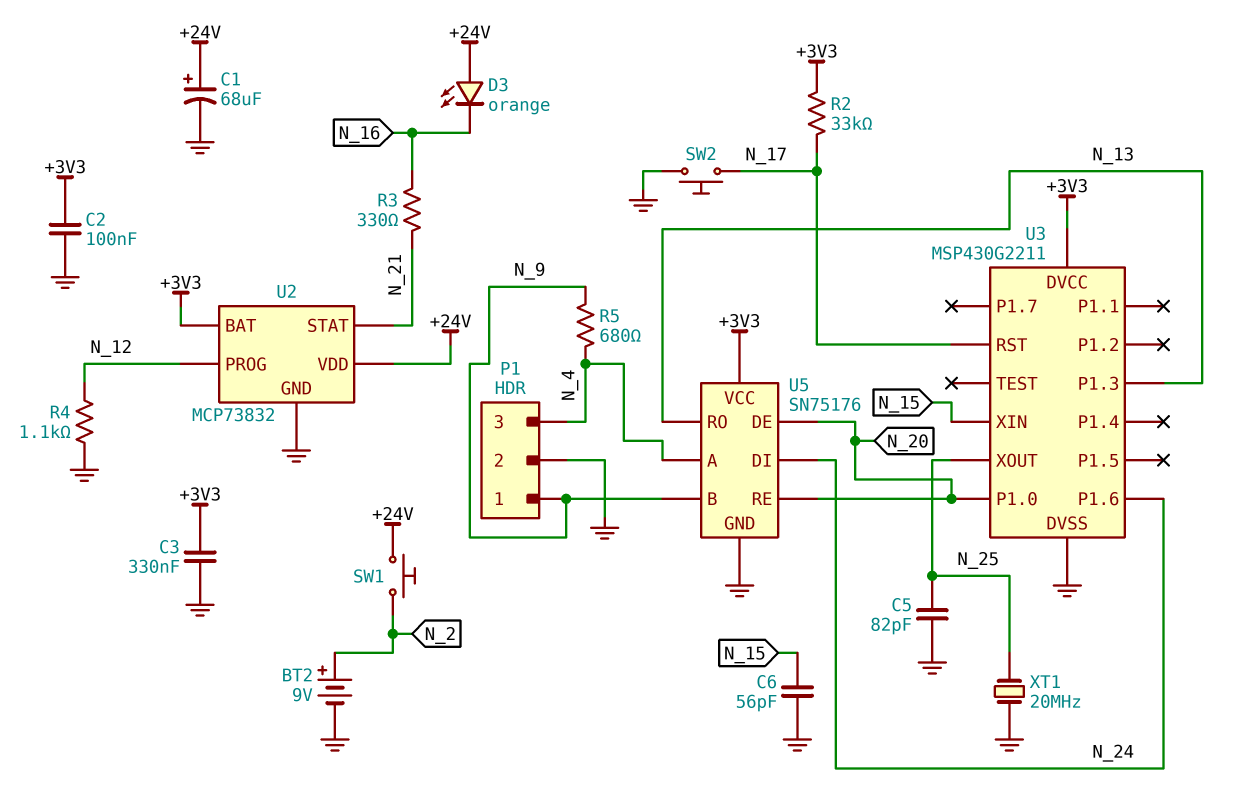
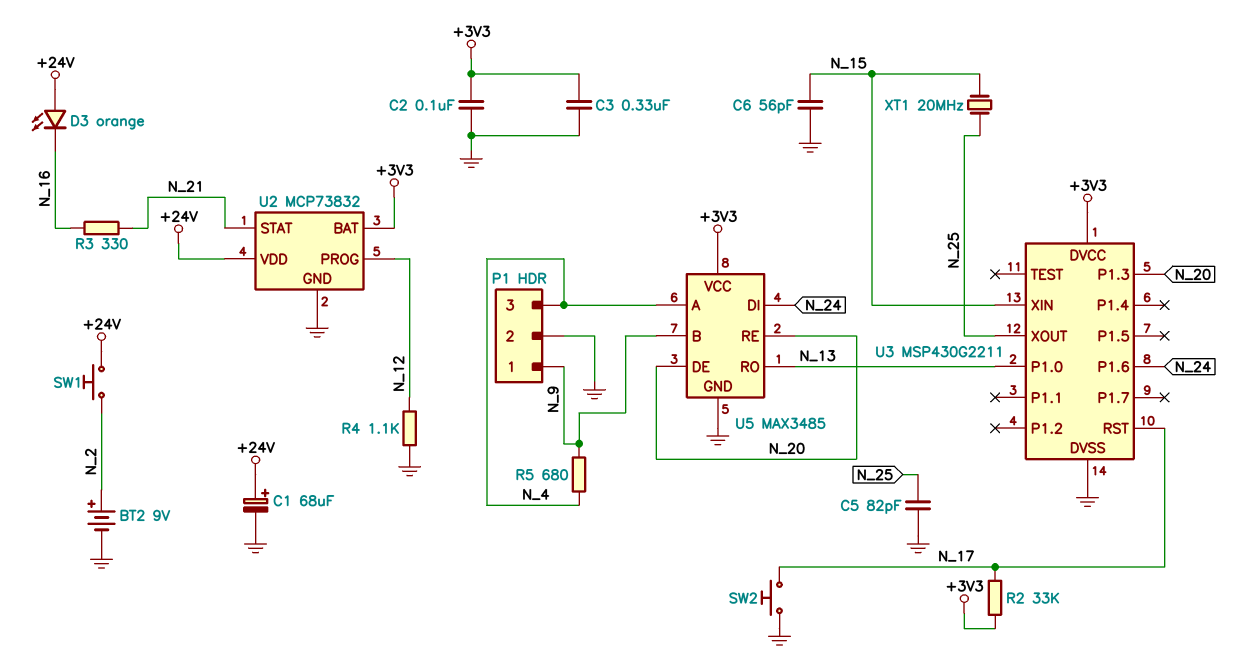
U3 pin P1.0: N_20 -> N_13
U3 pin P1.3: N_13 -> N_20
U5: SN75176 -> MAX3485
XT1: 20MHz (GND, N_25) -> 20MHz (N_15, N_25)

